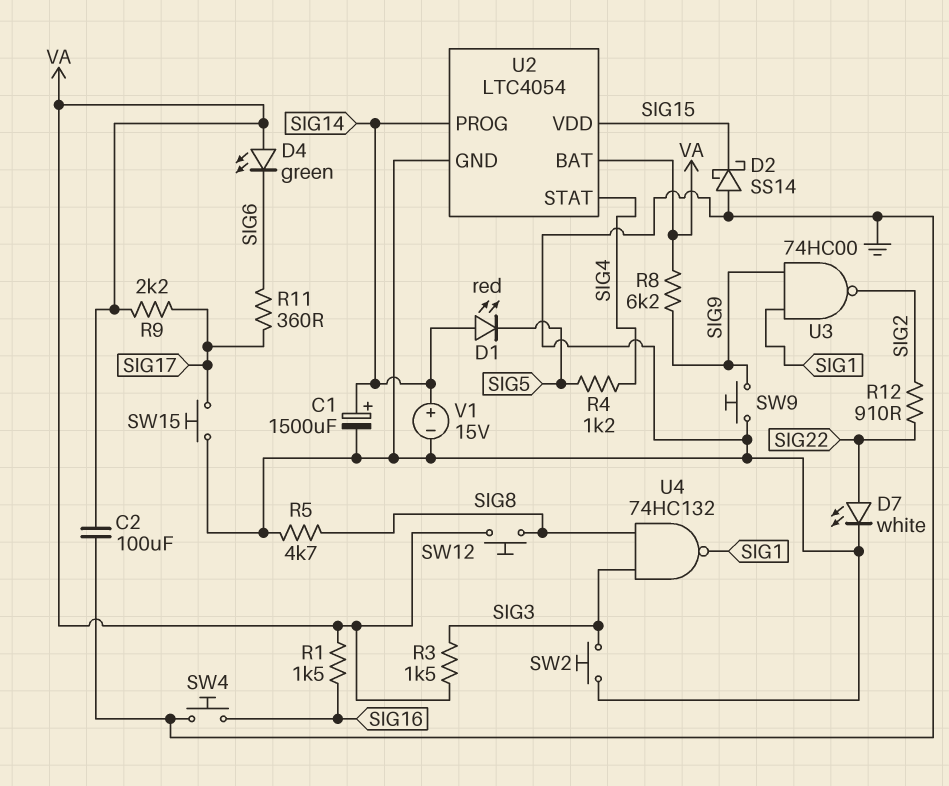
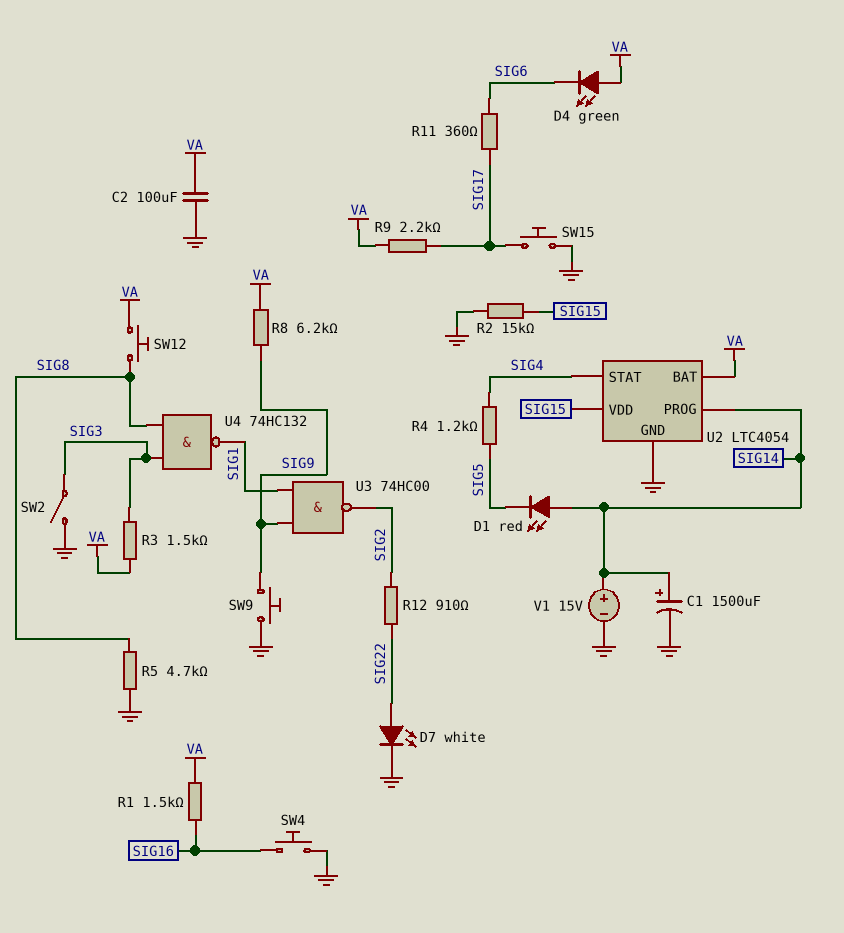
D2: schottky SS14 (A GND, K SIG15) -> none
R2: none -> 15k (GND, SIG15)
SW2: button (GND, SIG3) -> switch (GND, SIG3)

